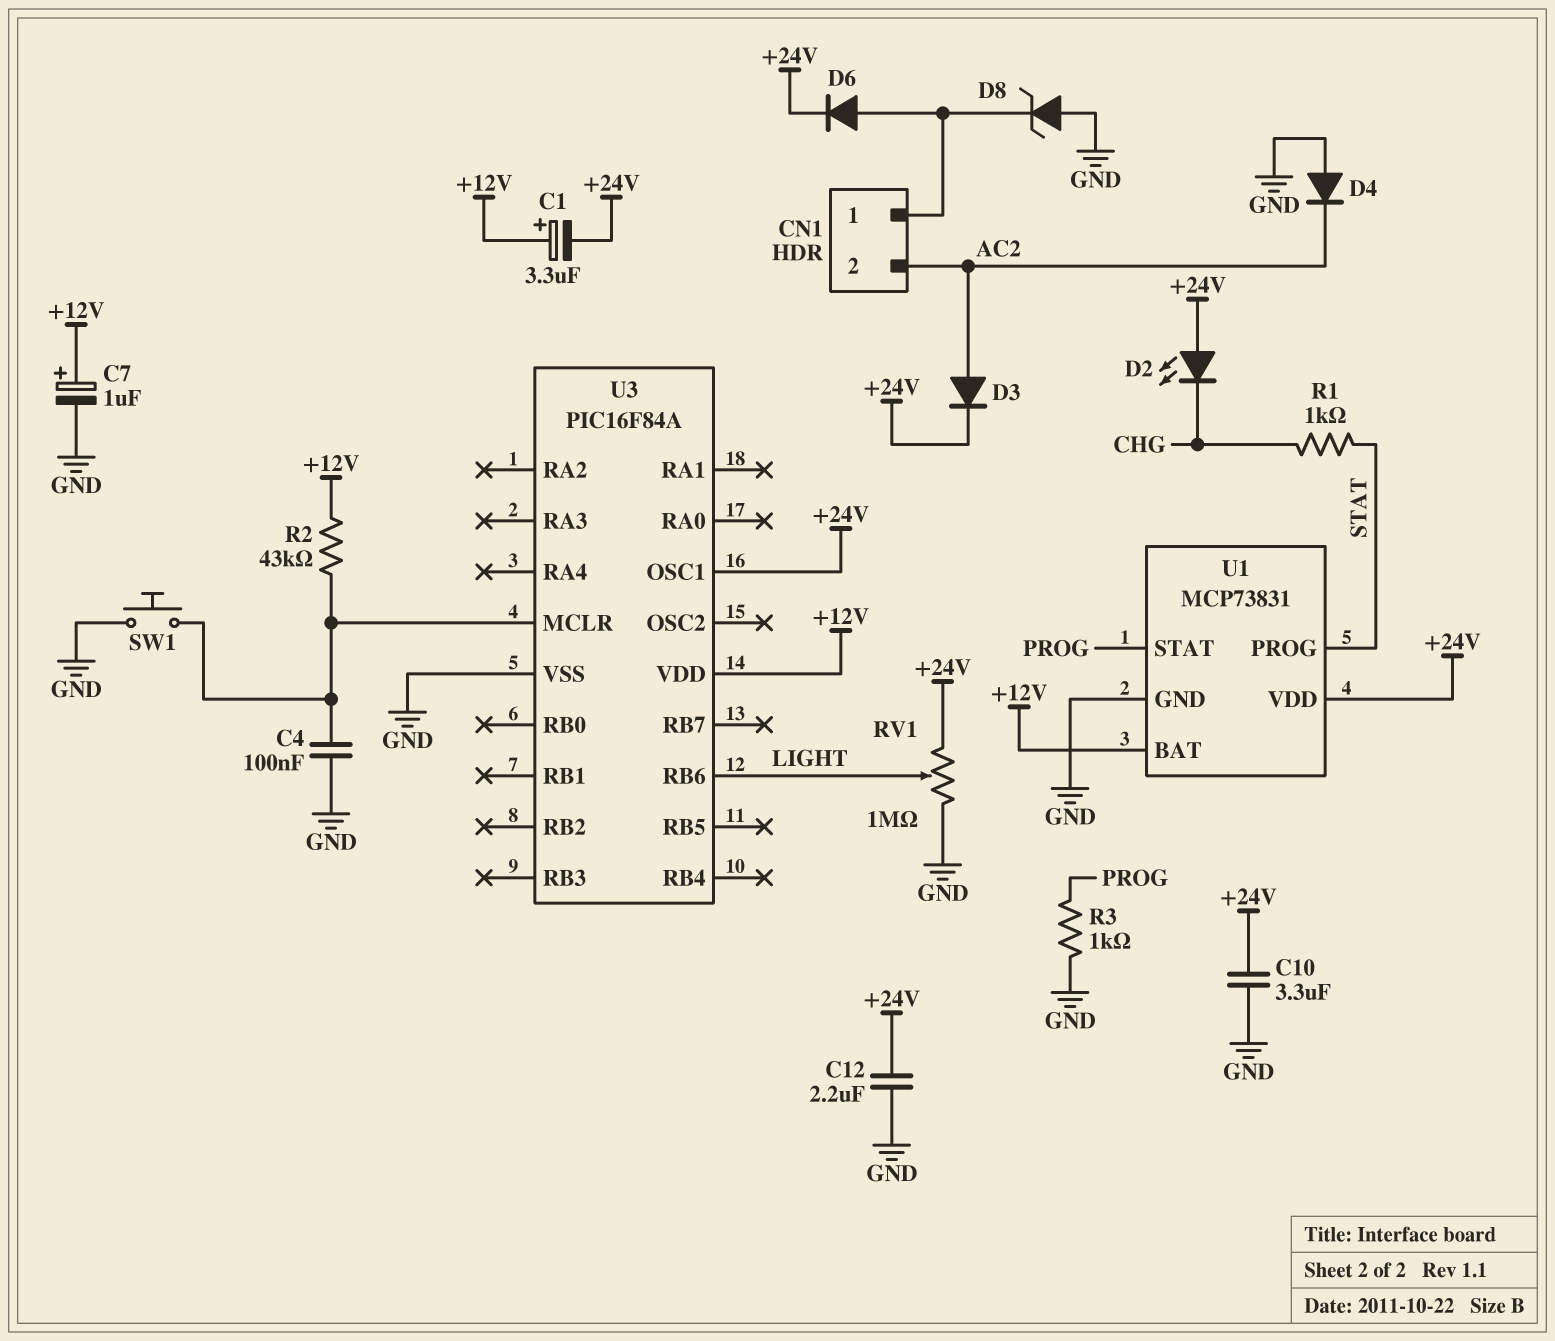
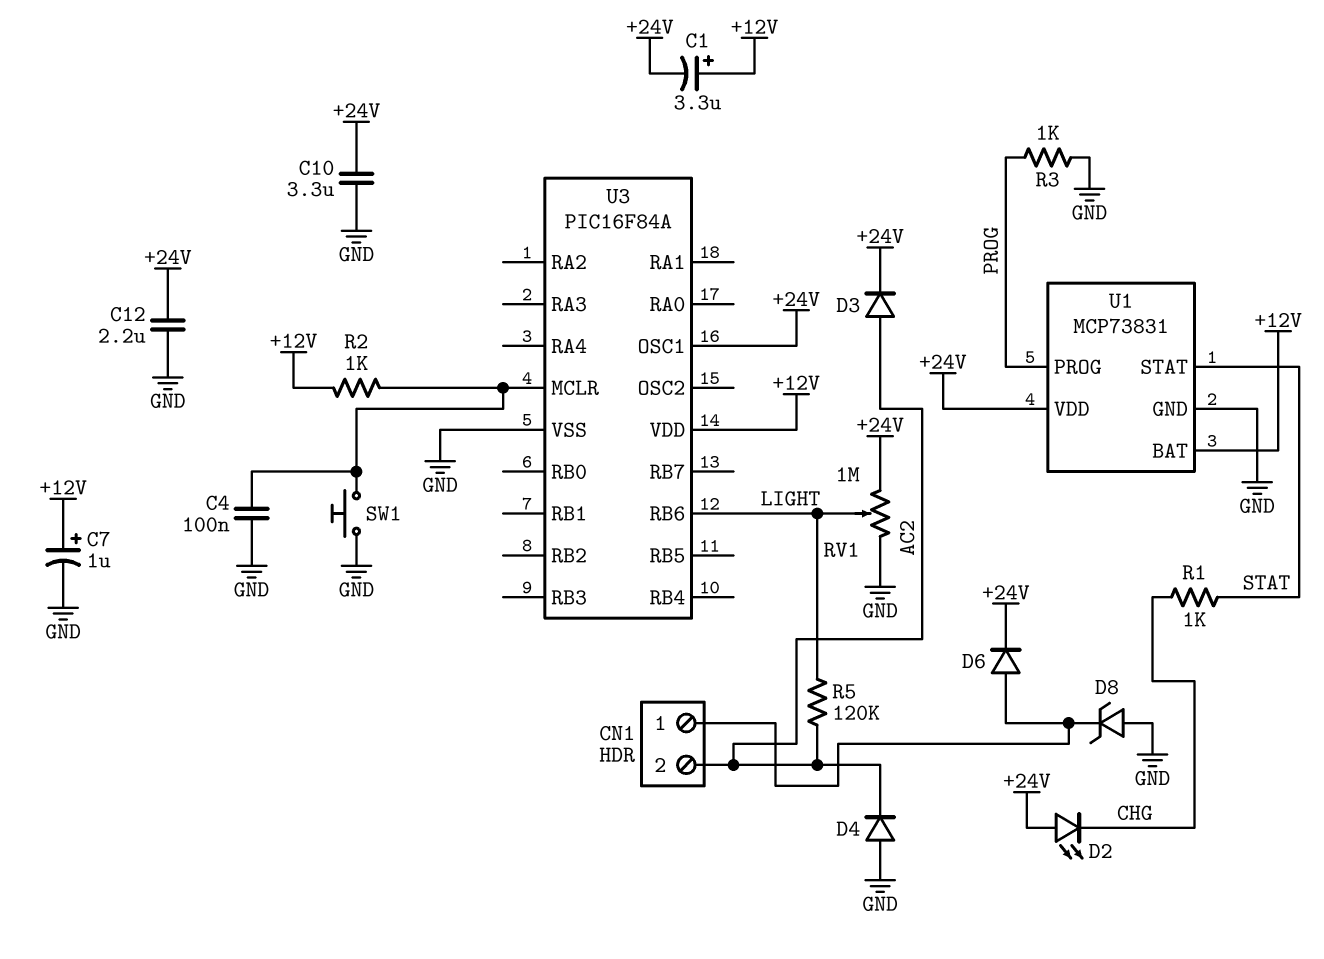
R2: 43k (+12V, U3/MCLR) -> 1k (+12V, U3/MCLR)
R5: none -> 120k (AC2, LIGHT)
U1 pin PROG: STAT -> PROG
U1 pin STAT: PROG -> STAT

